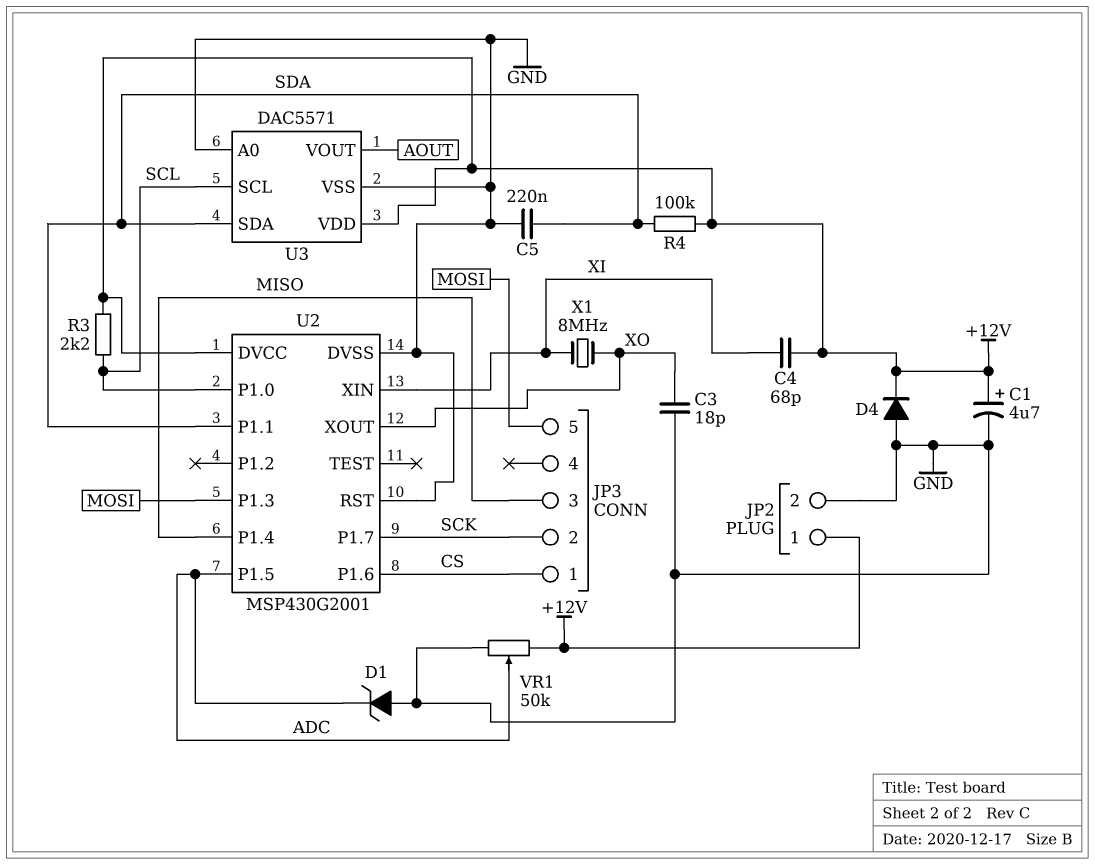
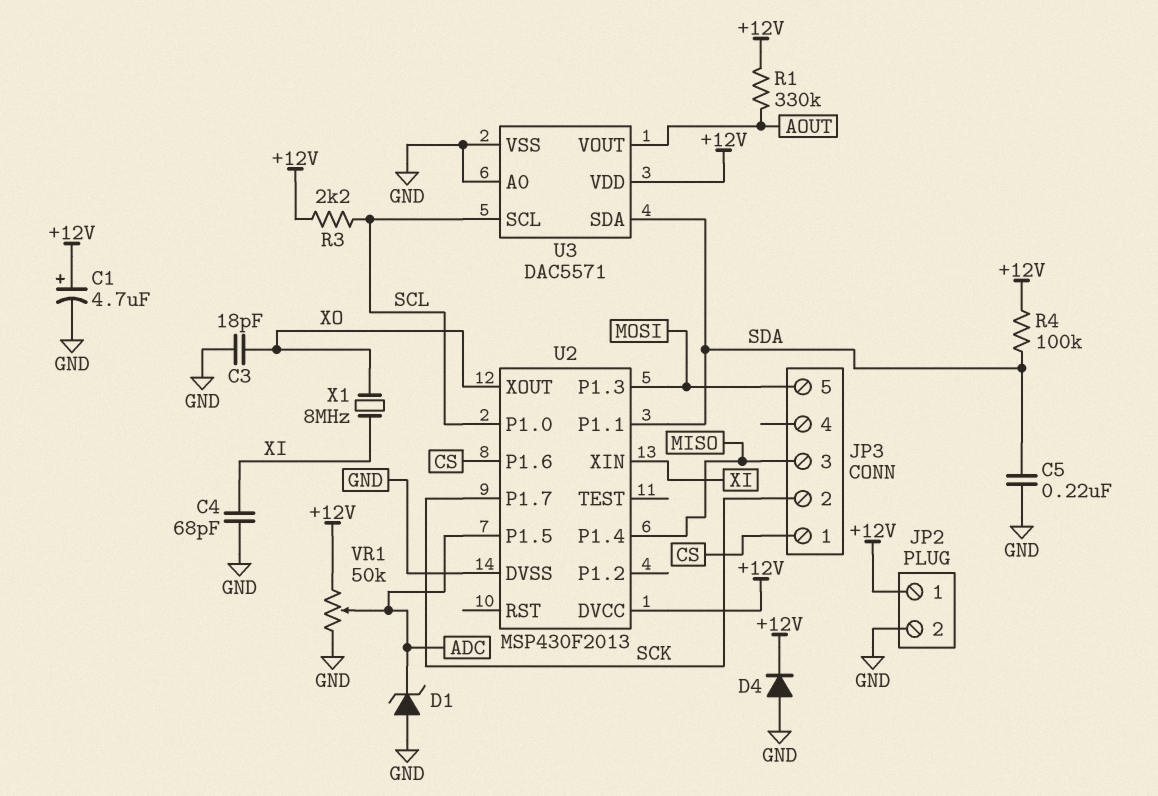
C4: 68pF (+12V, XI) -> 68pF (GND, XI)
R1: none -> 330k (+12V, AOUT)
U2: MSP430G2001 -> MSP430F2013
U2 pin RST: GND -> none

